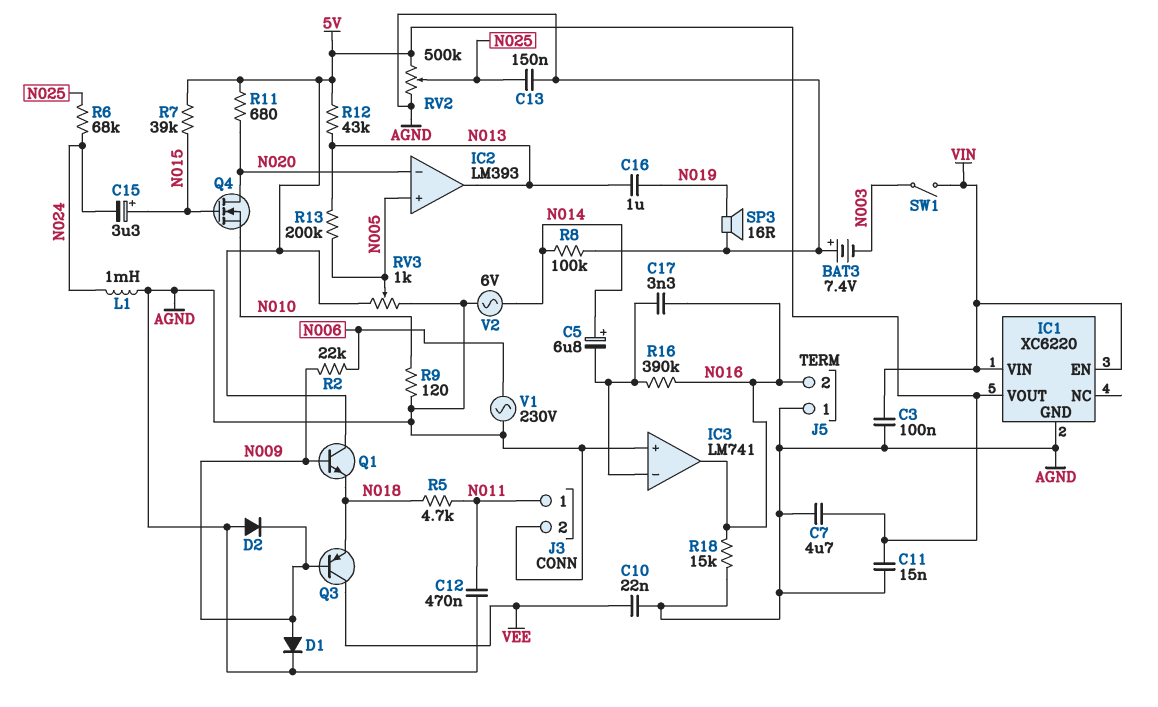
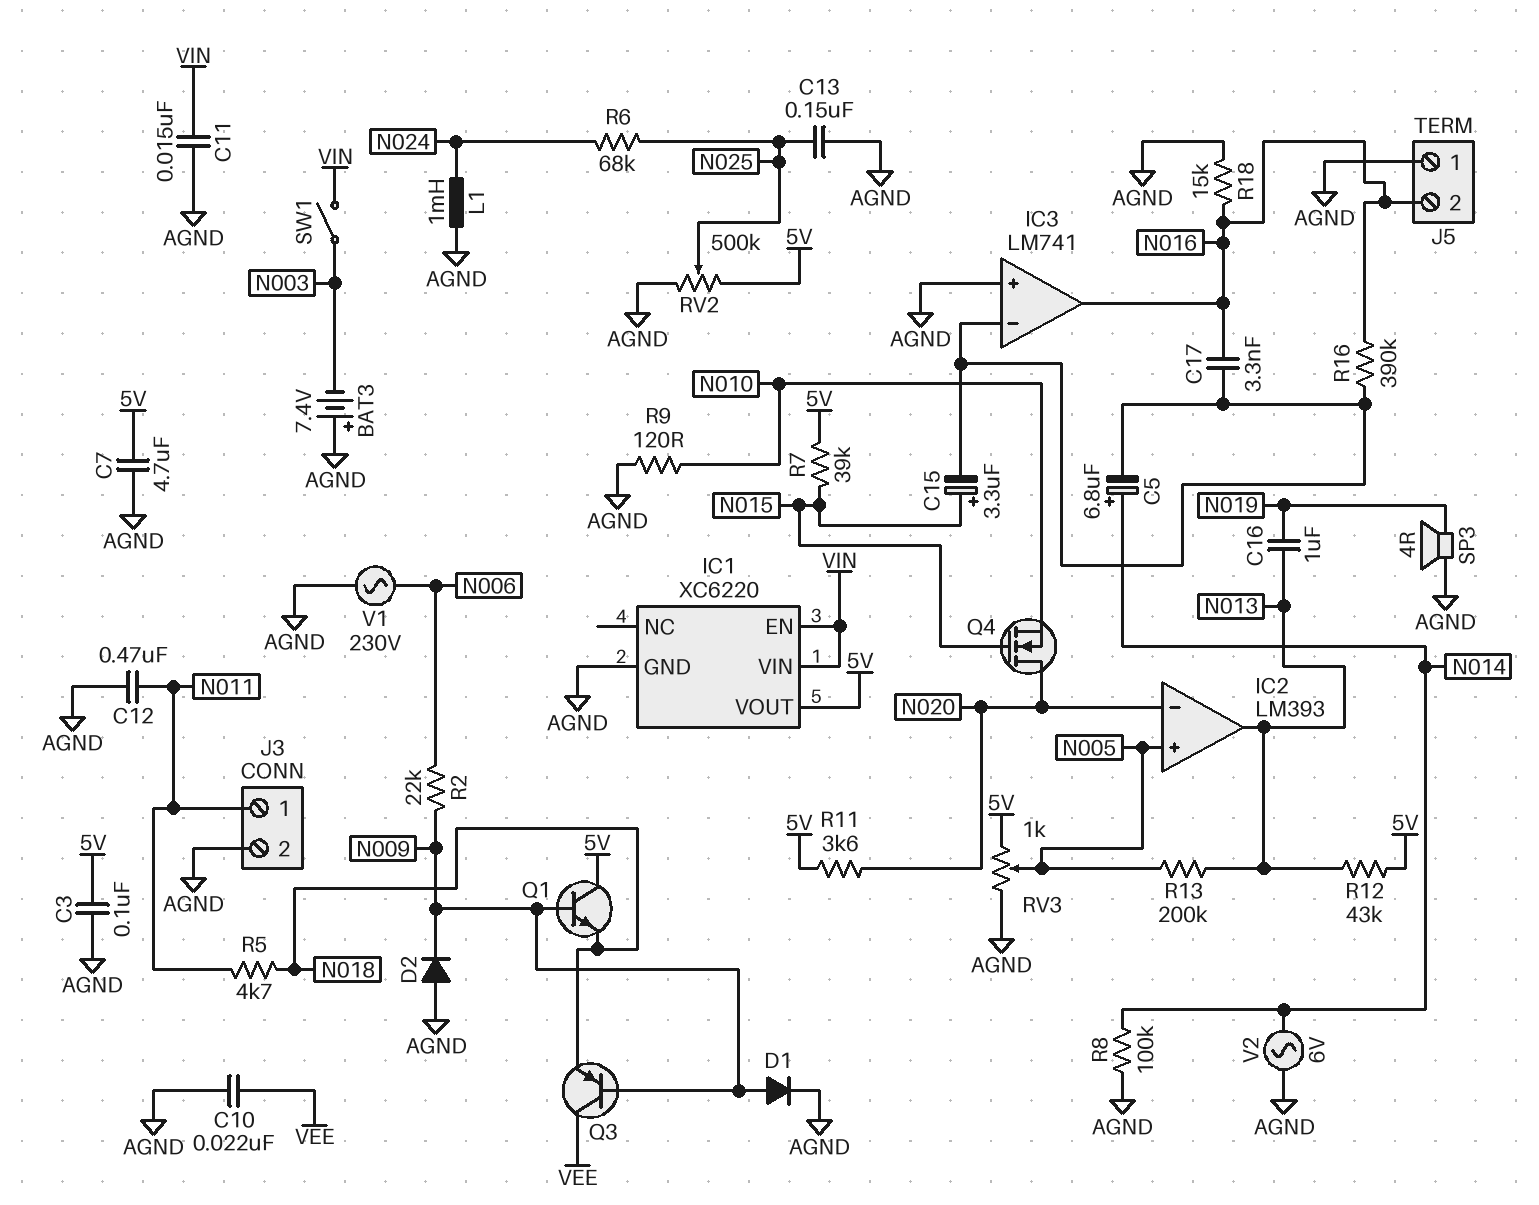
C3: 100nF (AGND, VIN) -> 100nF (5V, AGND)
C11: 15nF (5V, AGND) -> 15nF (AGND, VIN)
C15: 3.3uF (plus N015, minus N024) -> 3.3uF (plus N015, minus IC3/in-)
R11: 680 (5V, N020) -> 3.6k (5V, N020)
SP3: speaker 16R (AGND, N019) -> speaker 4R (AGND, N019)

